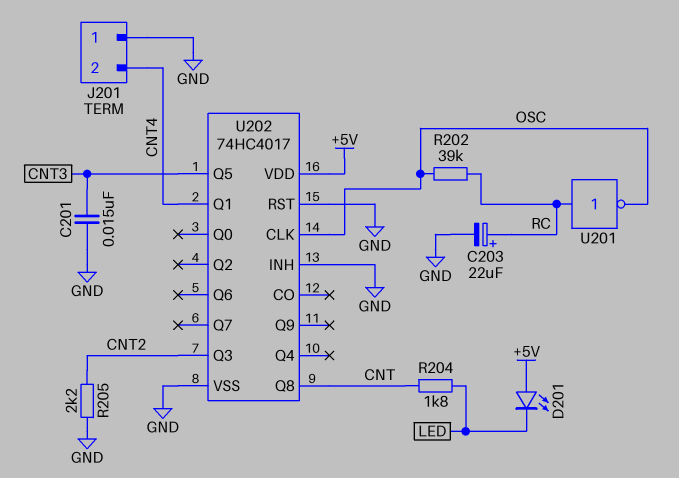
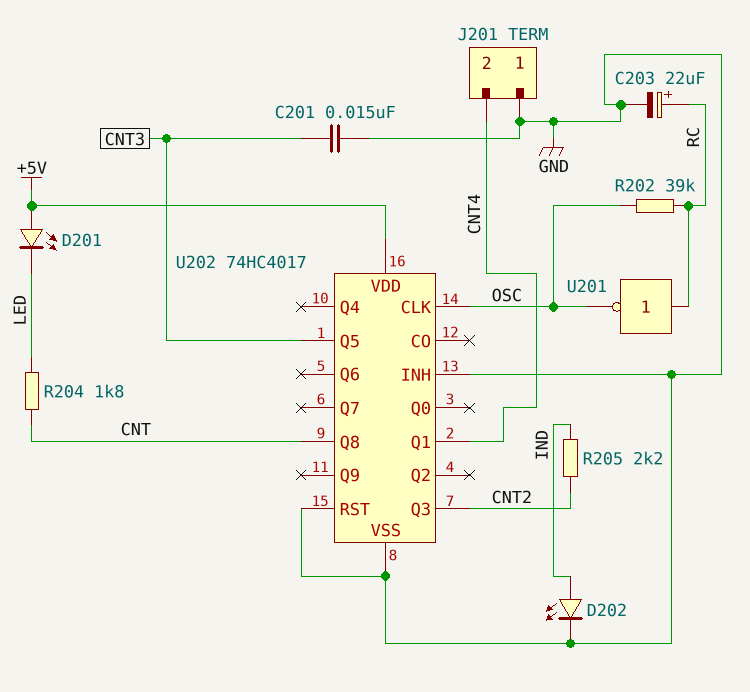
D202: none -> LED (A IND, K GND)
R205: 2.2k (CNT2, GND) -> 2.2k (CNT2, IND)

